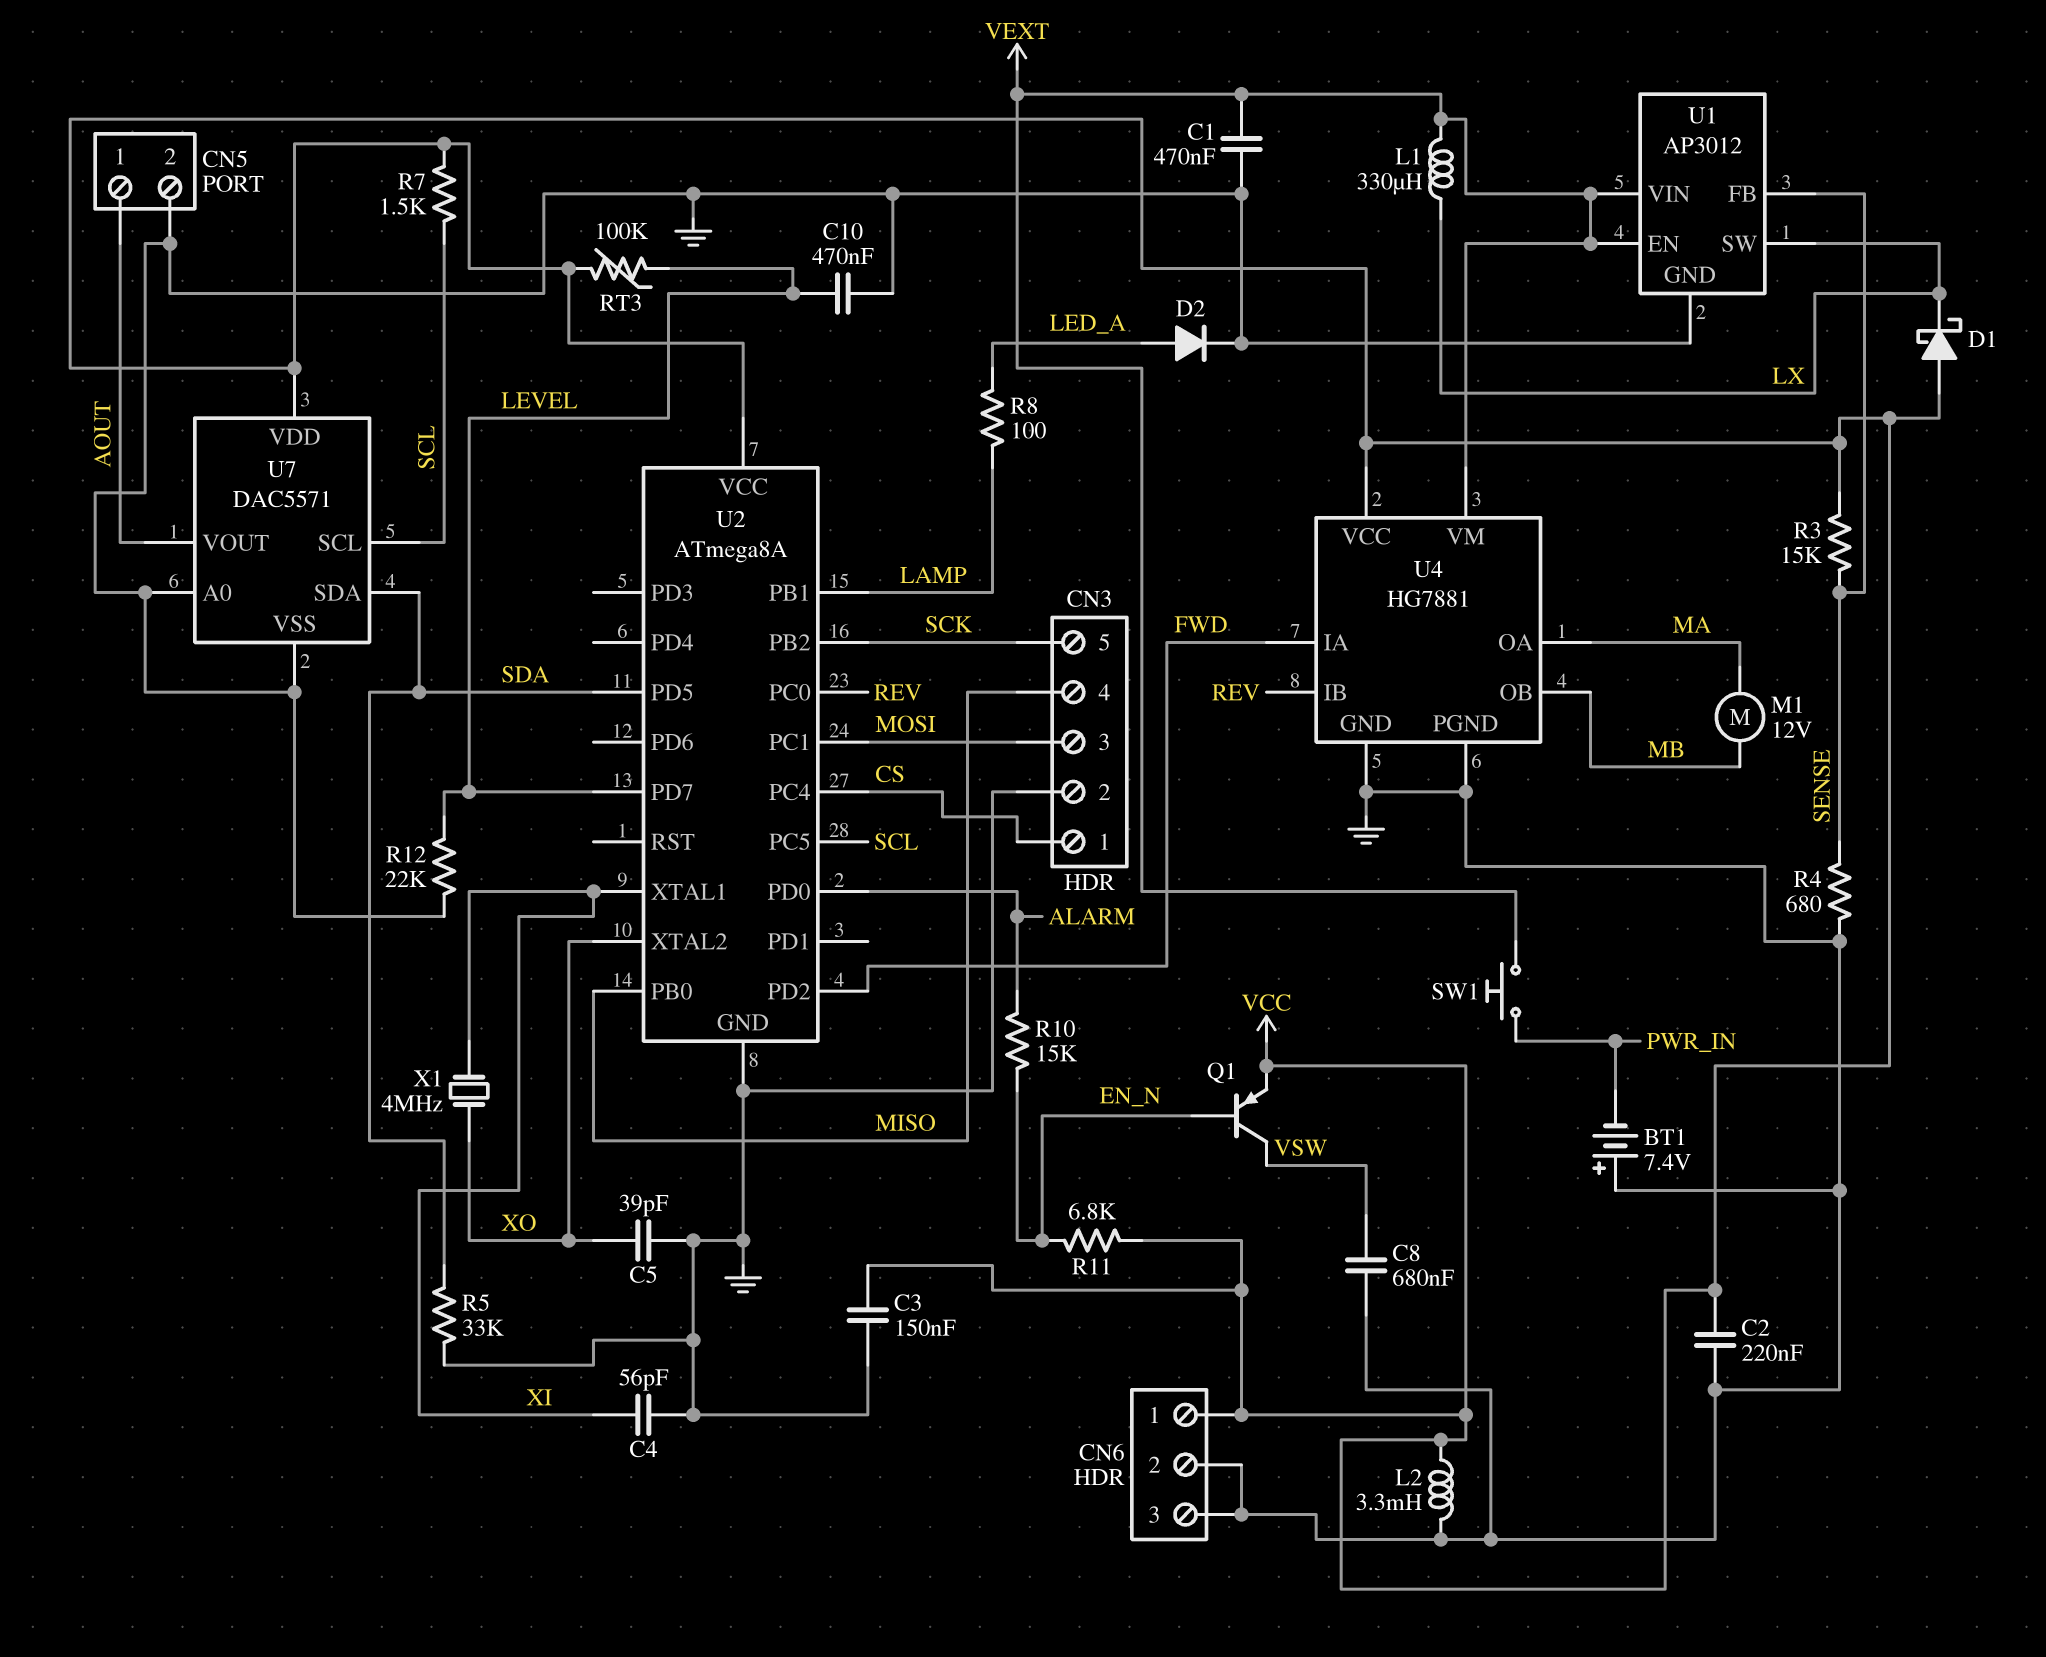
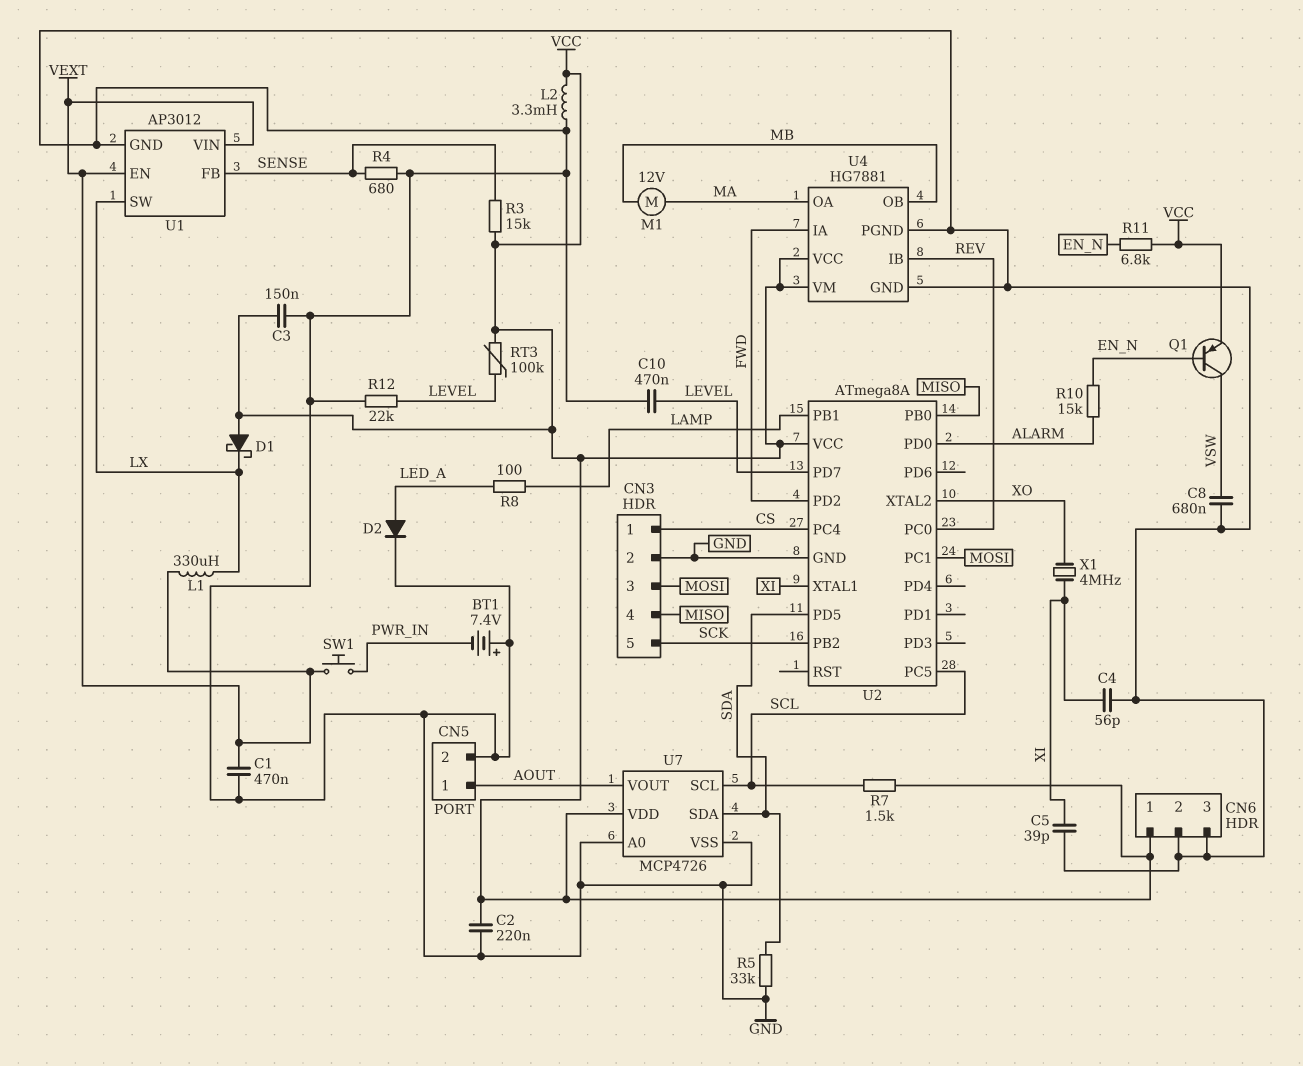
C5: 39pF (GND, XO) -> 39pF (GND, XI)
U4 pin VM: VEXT -> VCC
U7: DAC5571 -> MCP4726

